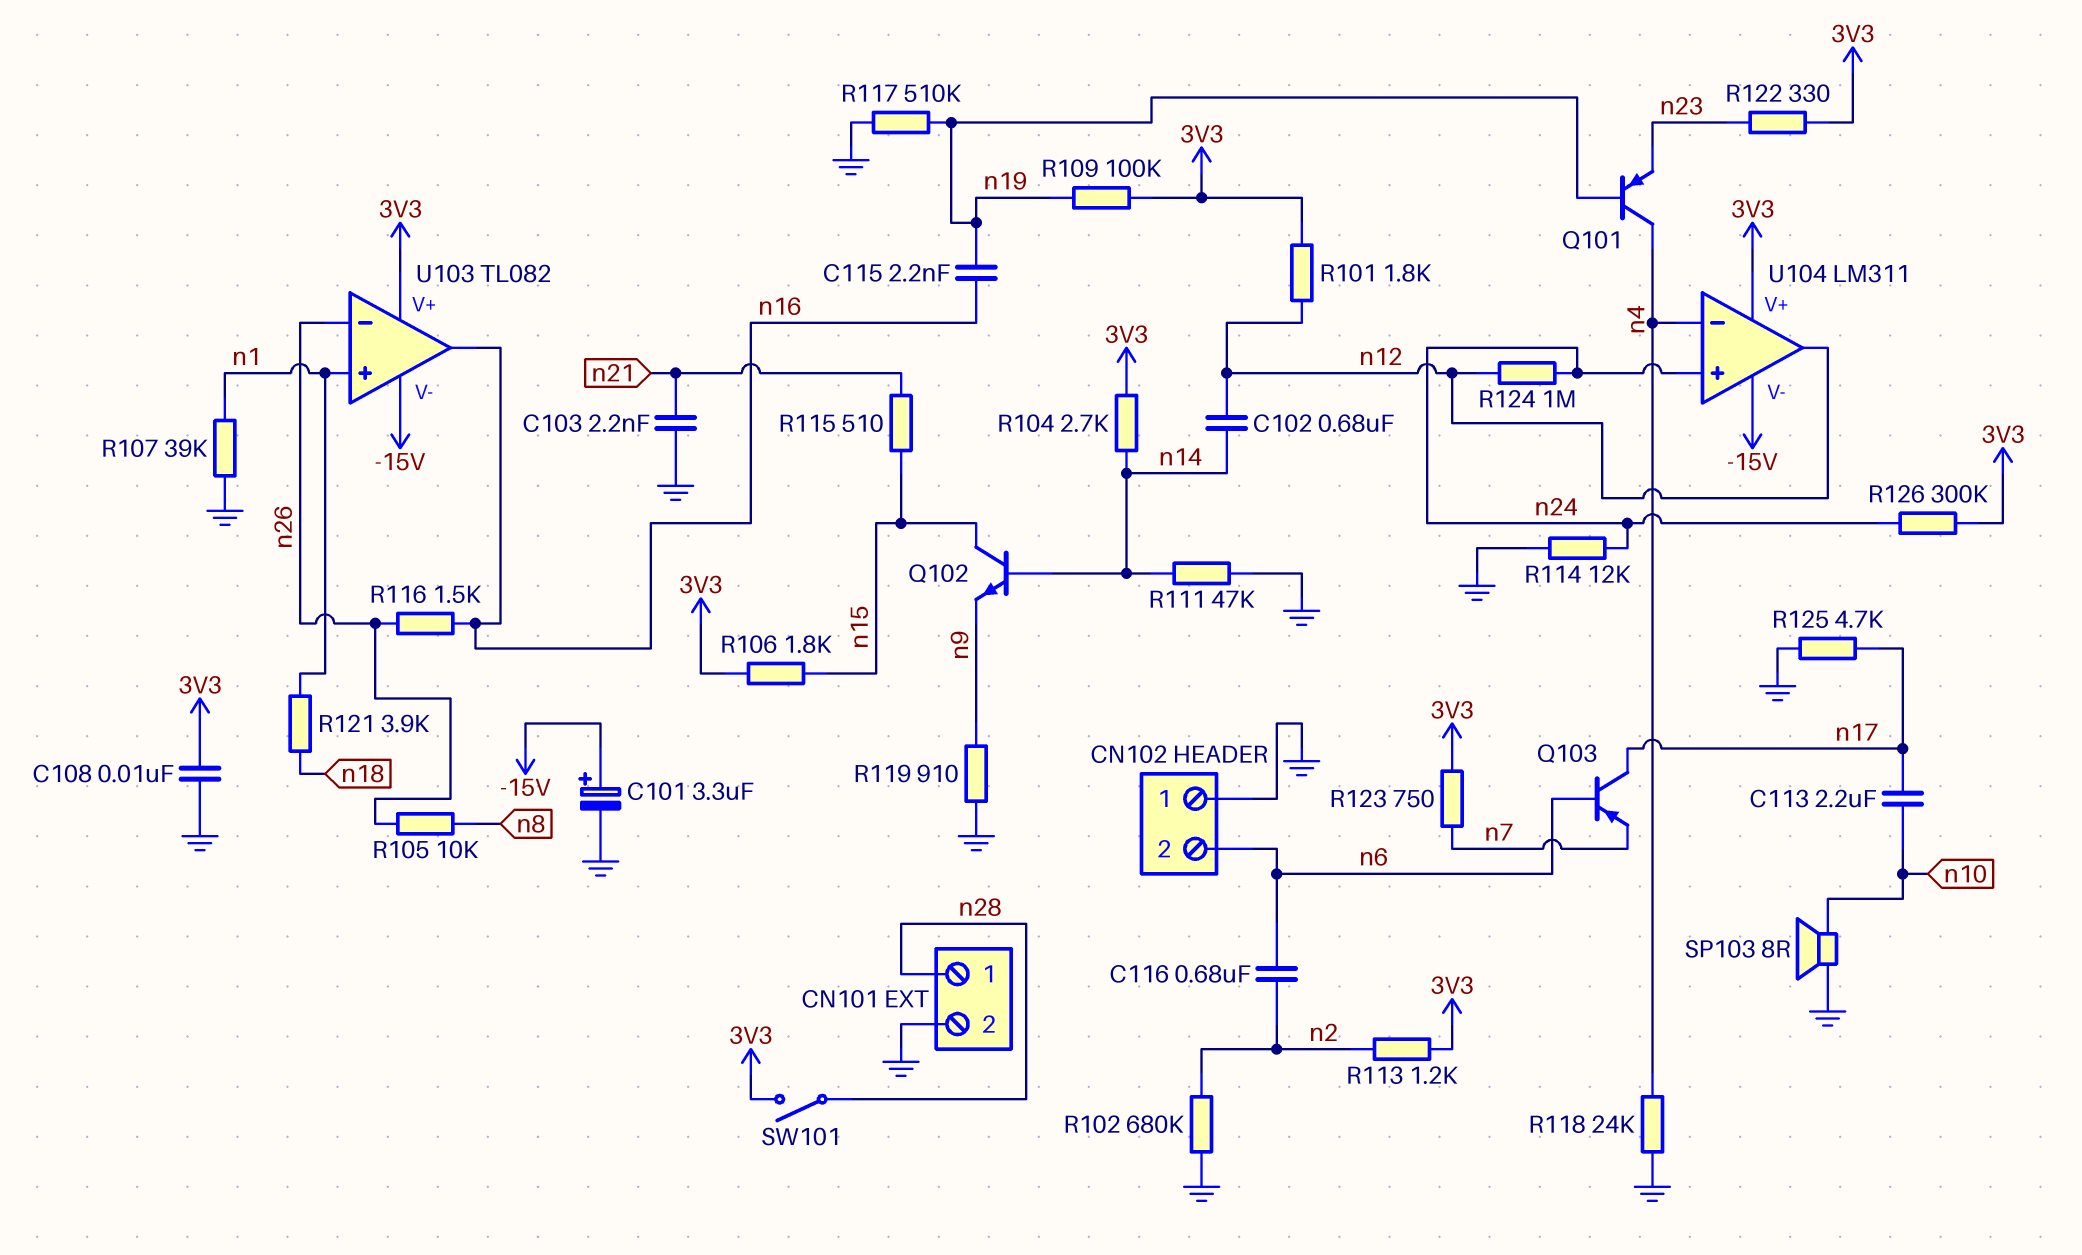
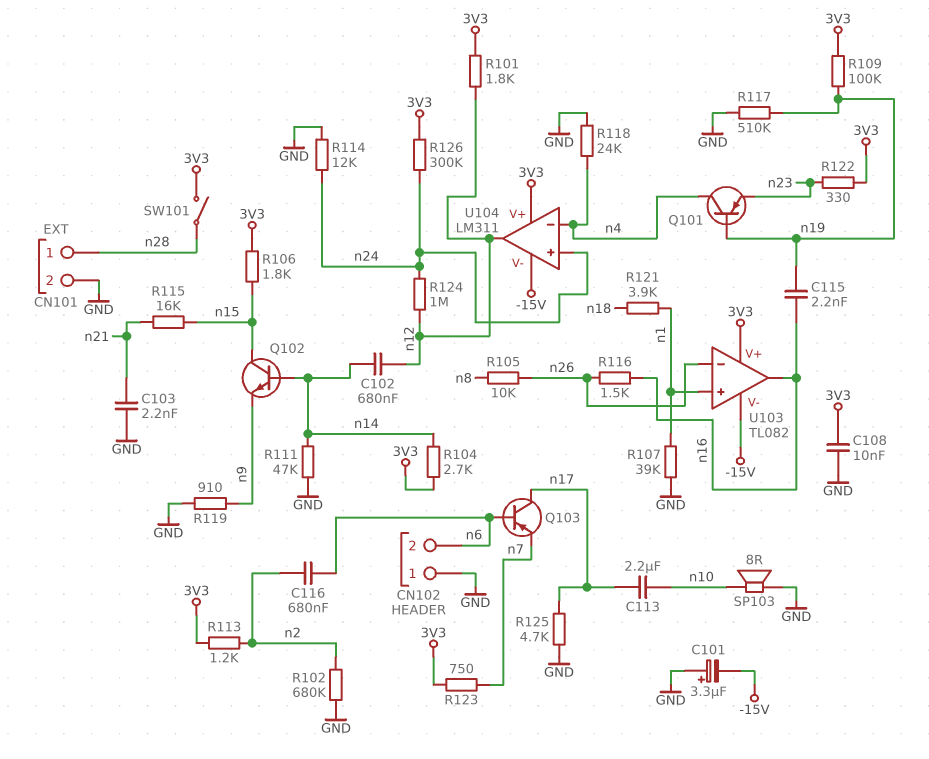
C101: 3.3uF (plus -15V, minus GND) -> 3.3uF (plus GND, minus -15V)
R115: 510 (n15, n21) -> 16k (n15, n21)

